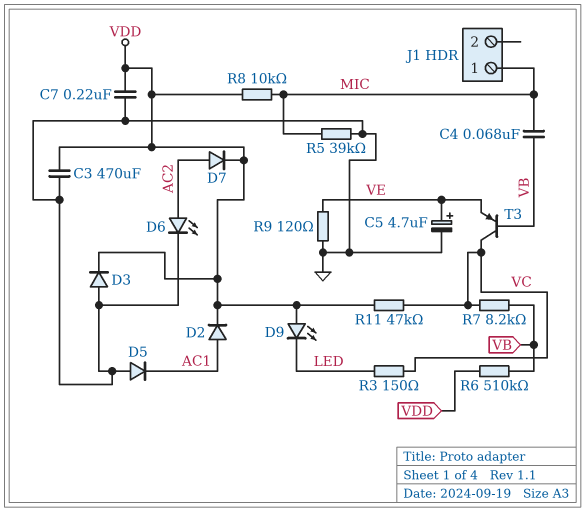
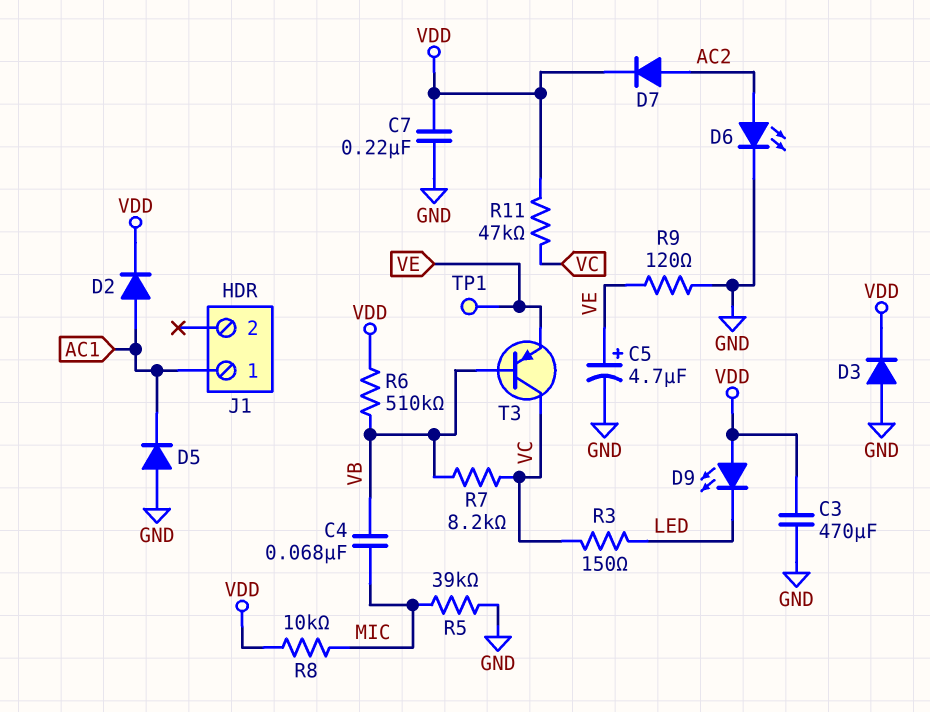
J1 pin 1: MIC -> AC1
TP1: none -> test point (VE)

